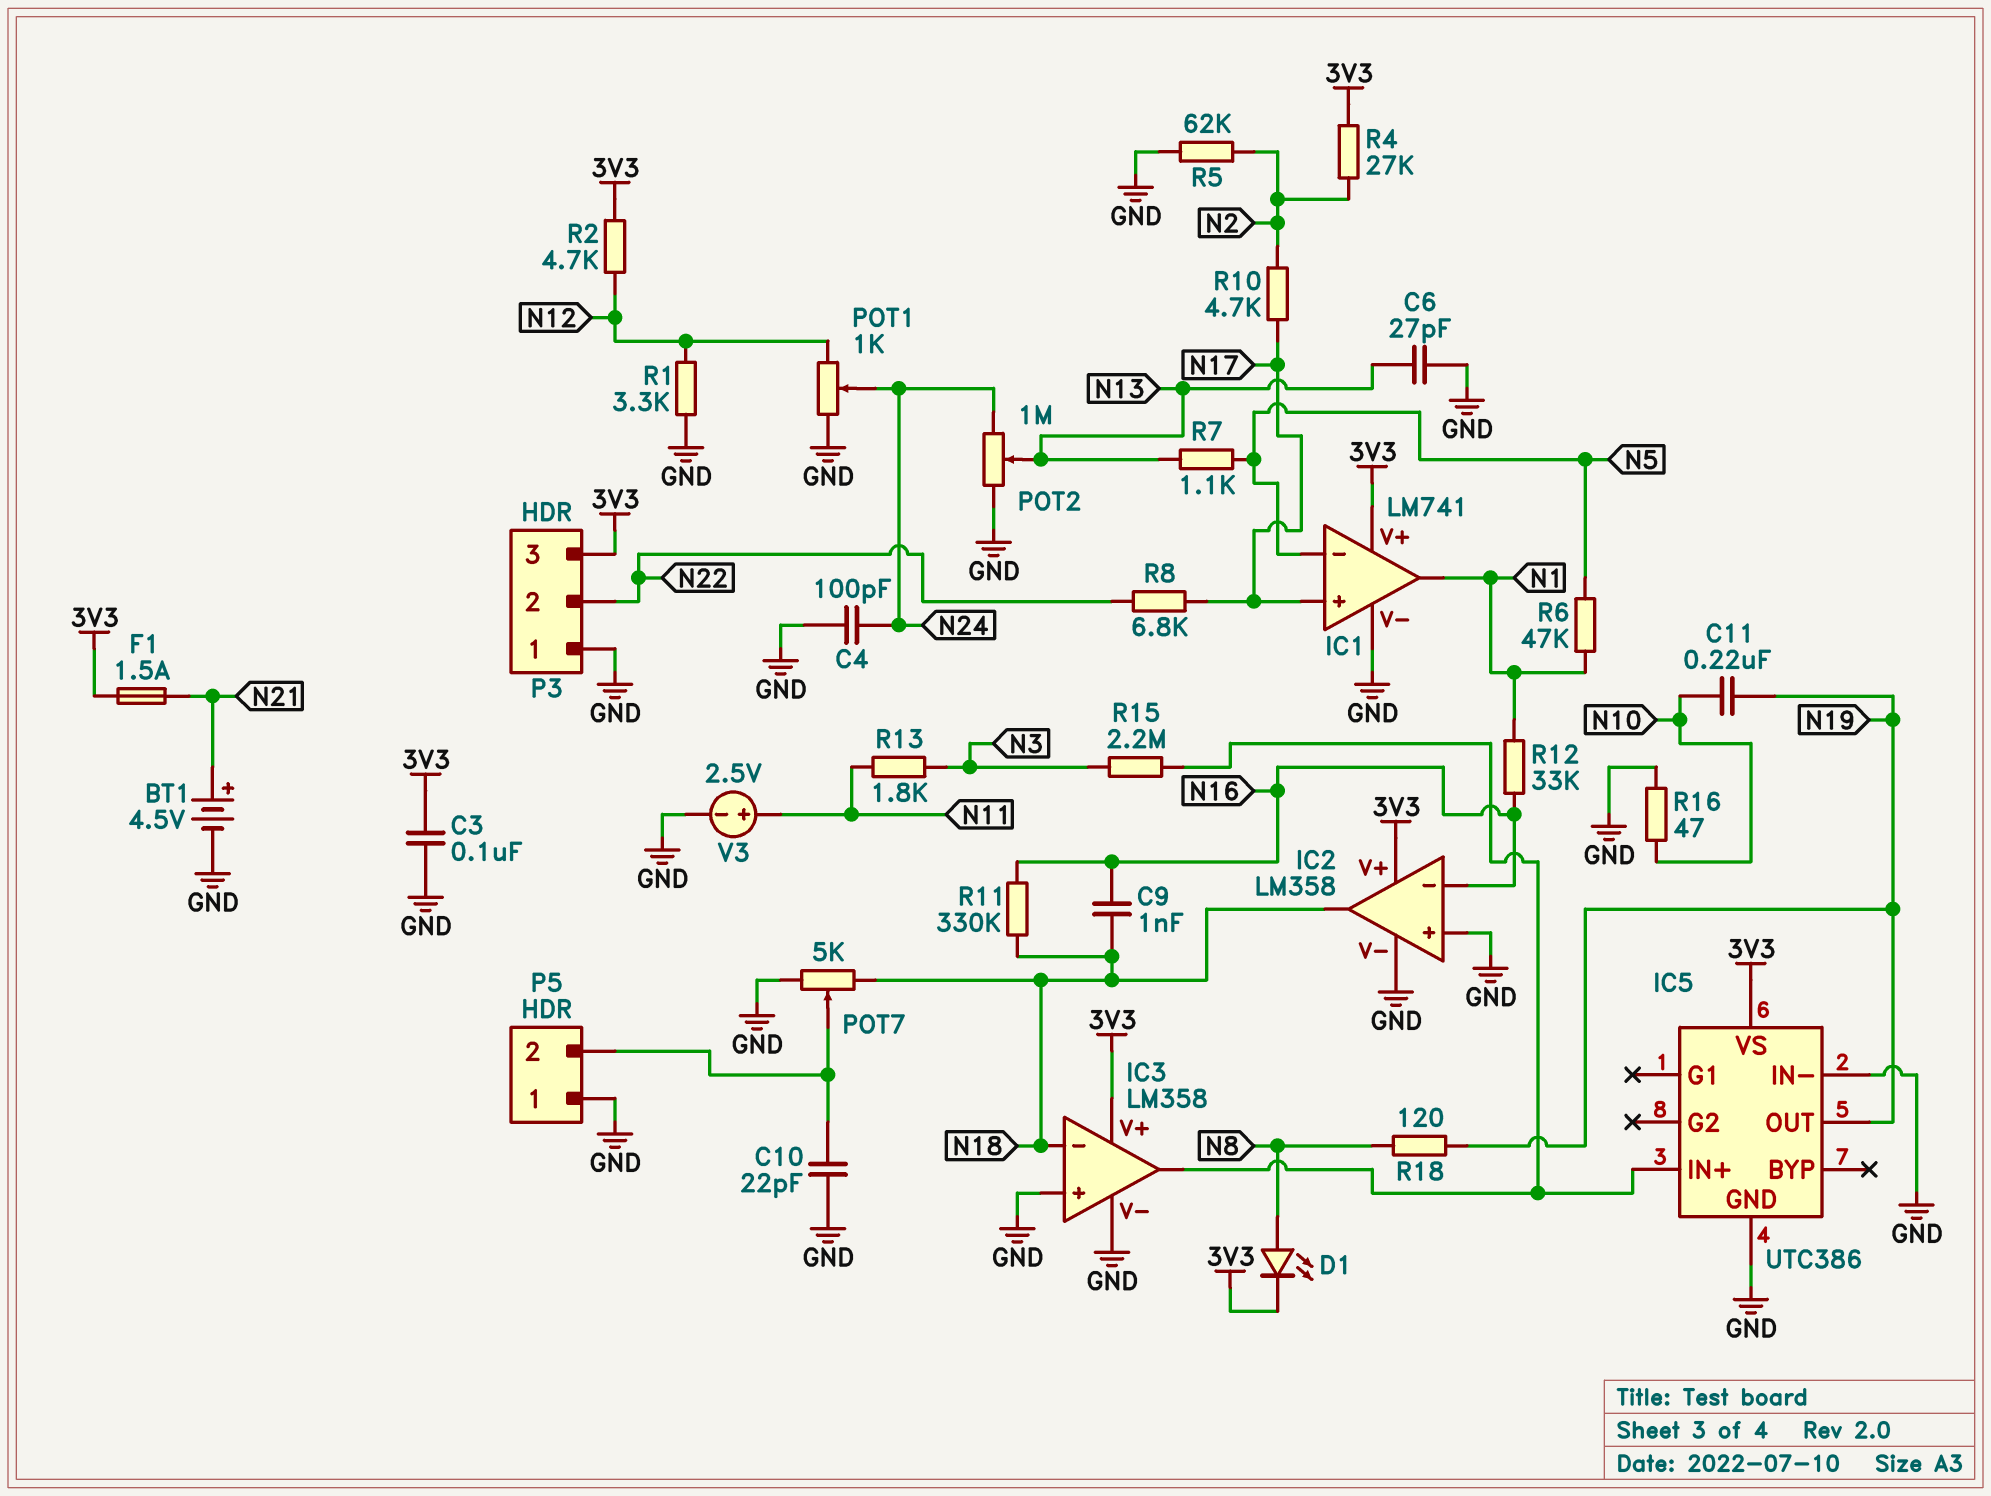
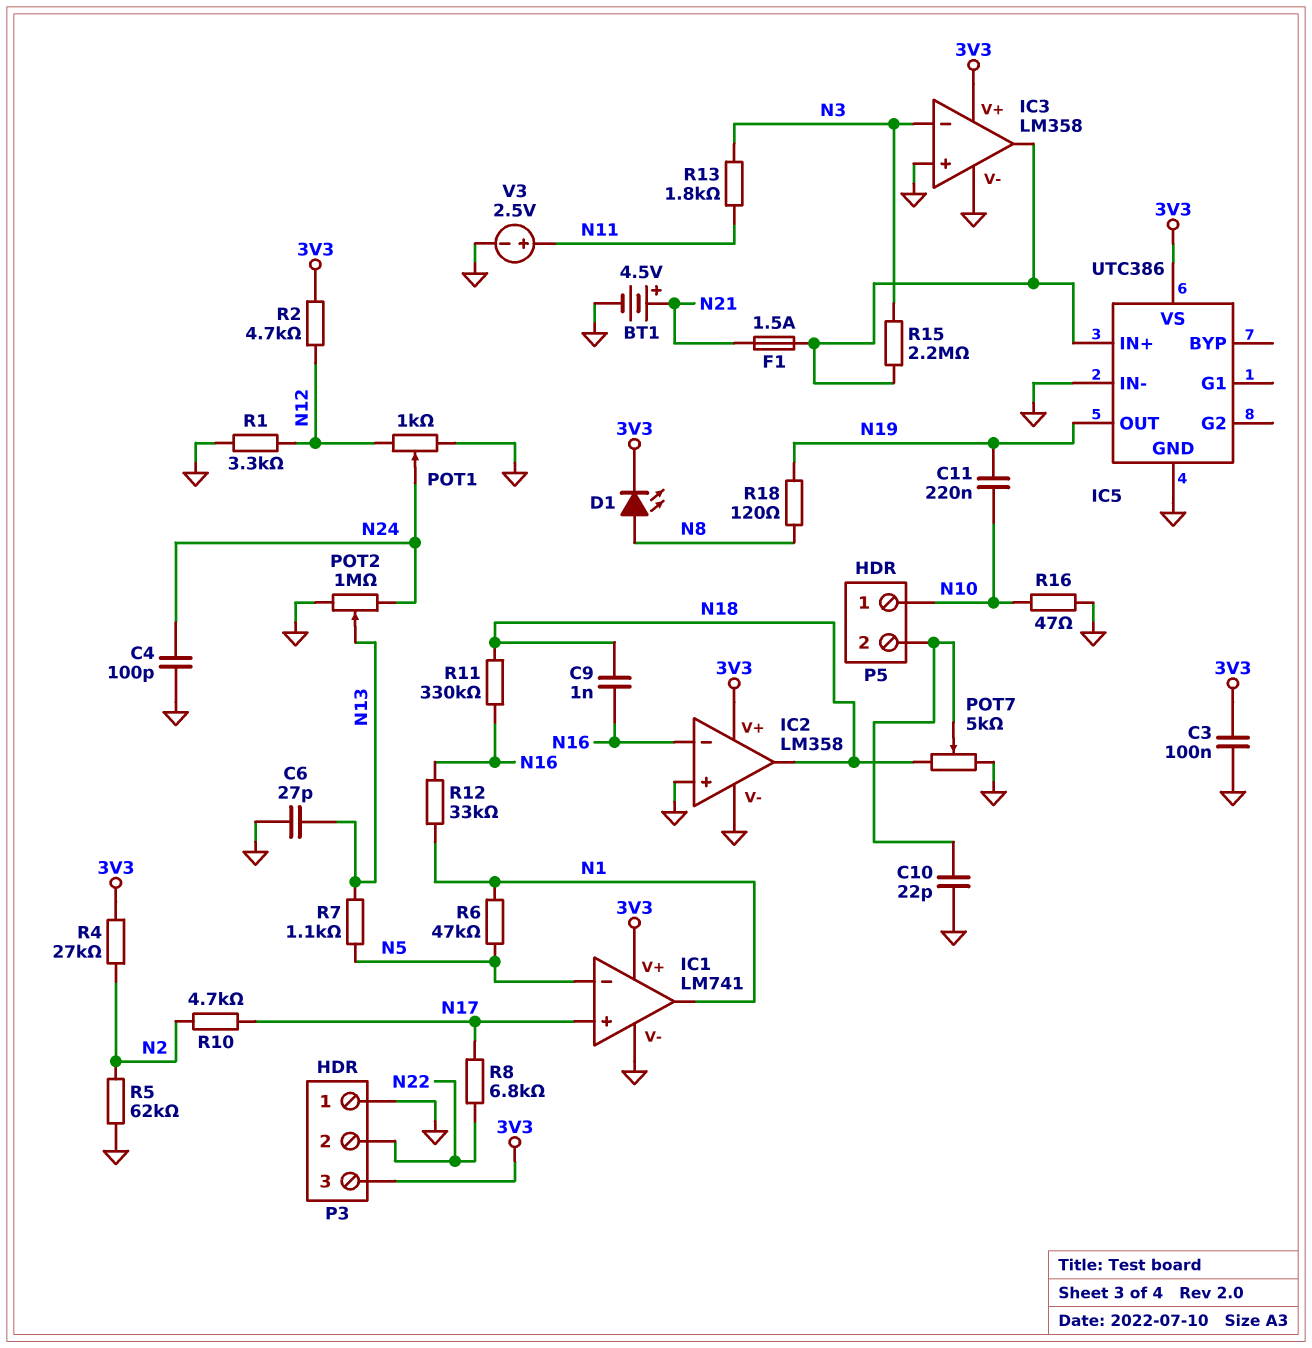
F1: 1.5A (3V3, N21) -> 1.5A (IC3/out, N21)
IC3 pin in-: N18 -> N3
P5 pin 1: GND -> N10

